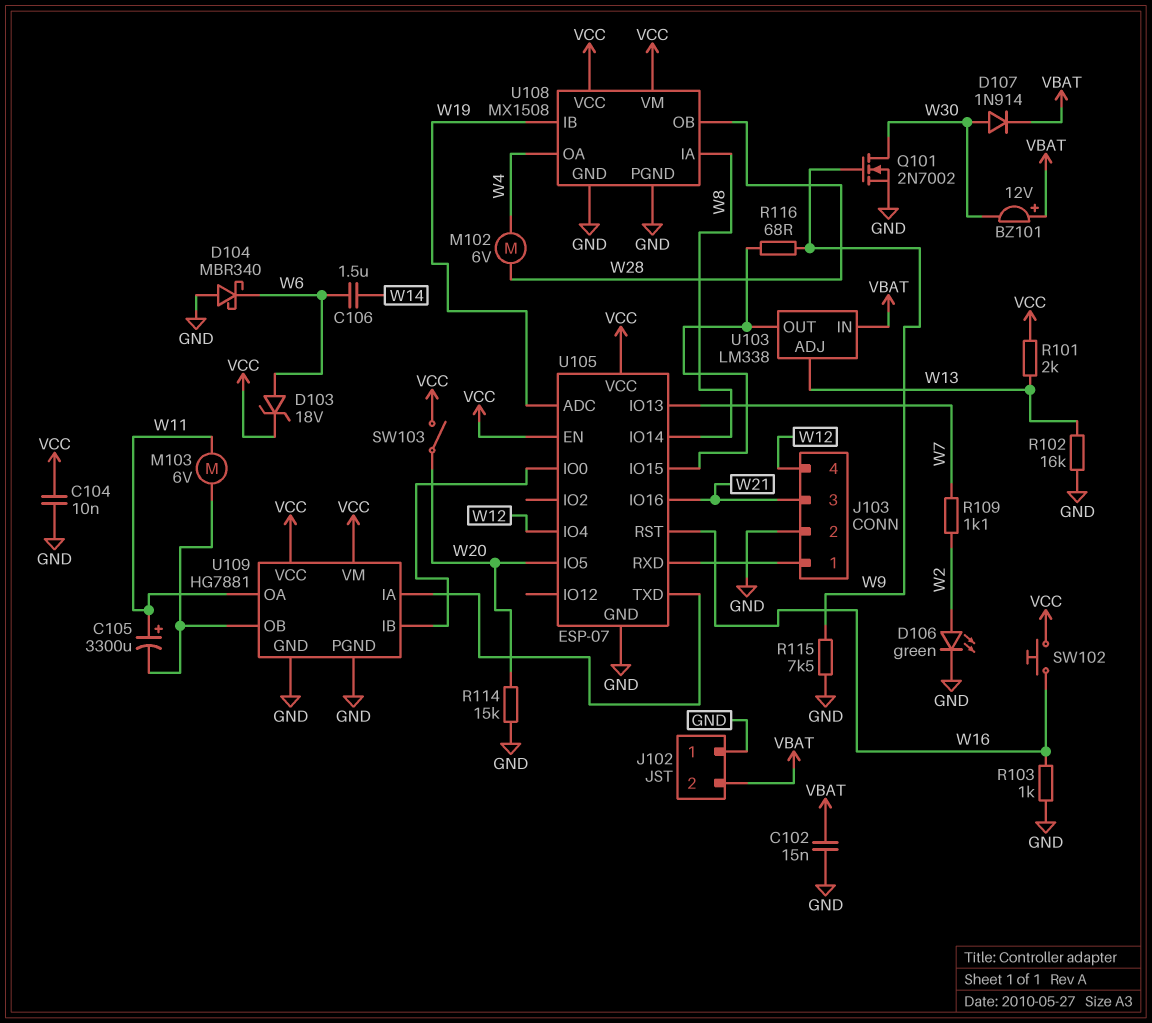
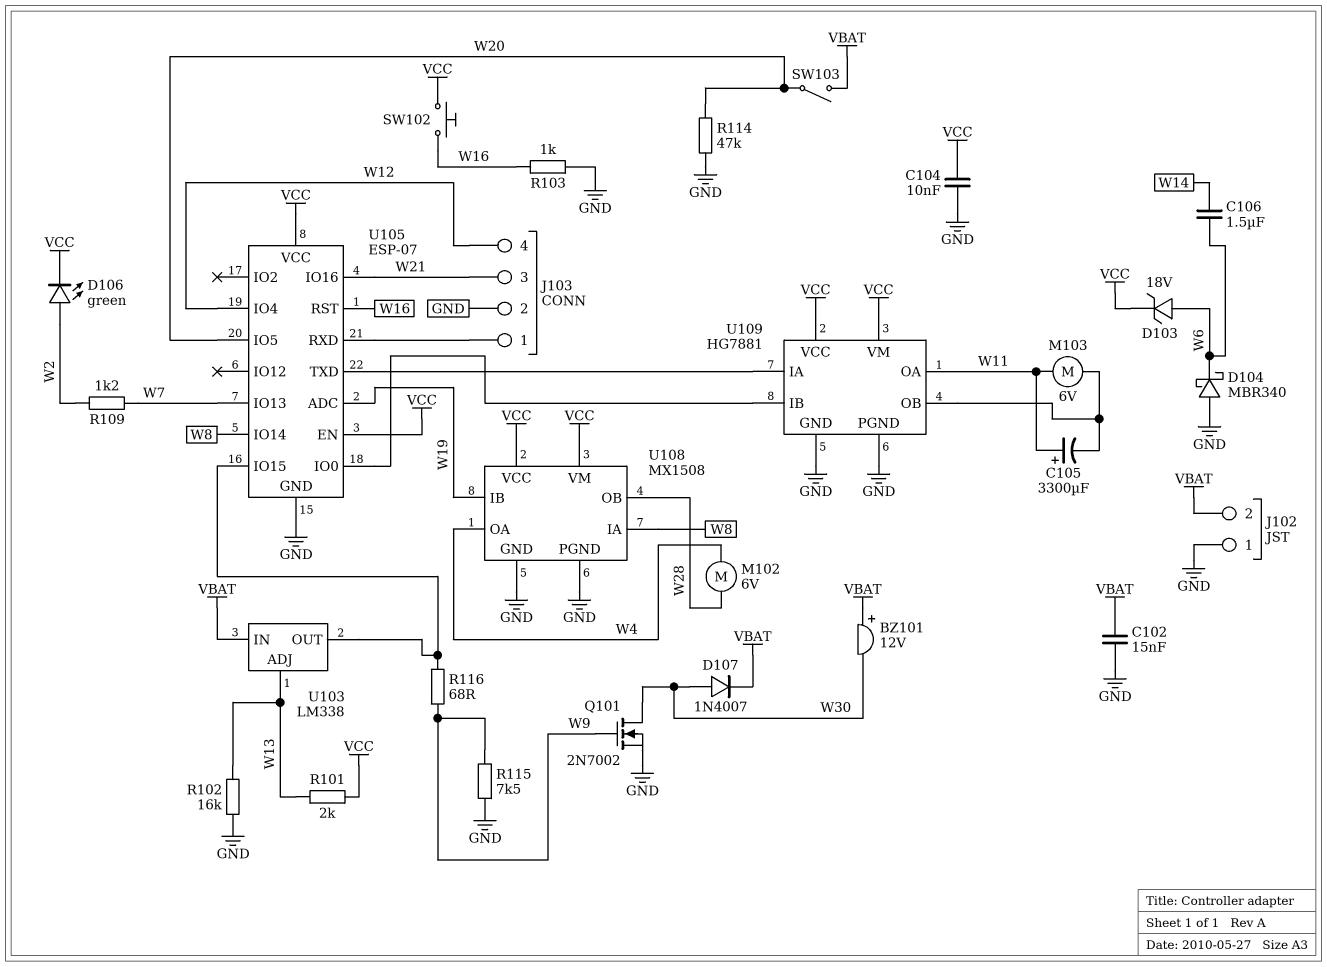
D106: LED green (A W2, K GND) -> LED green (A W2, K VCC)
D107: diode 1N914 (A W30, K VBAT) -> diode 1N4007 (A W30, K VBAT)
R109: 1.1k (W2, W7) -> 1.2k (W2, W7)
R114: 15k (GND, W20) -> 47k (GND, W20)
SW103: switch (VCC, W20) -> switch (VBAT, W20)

